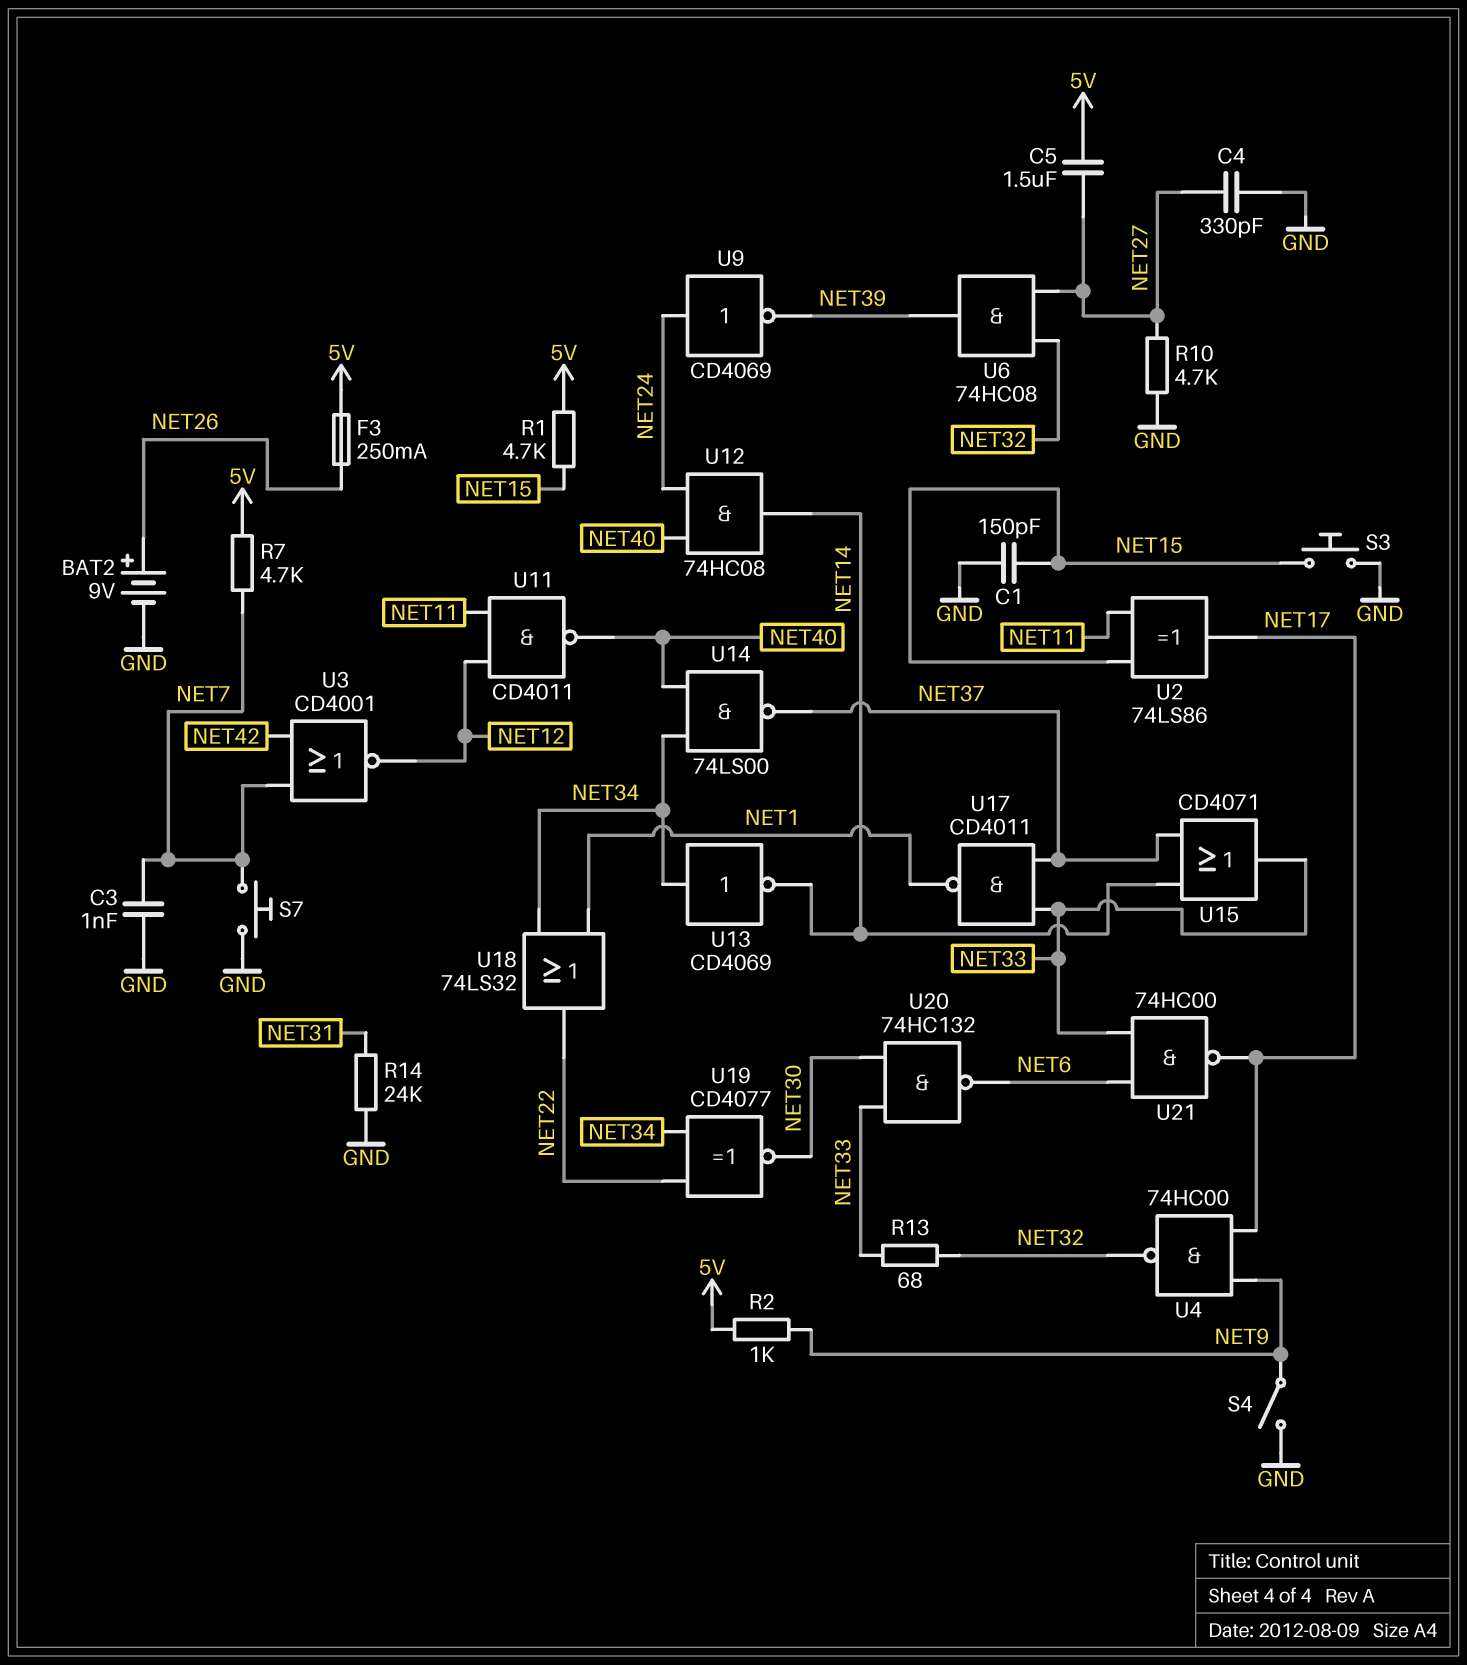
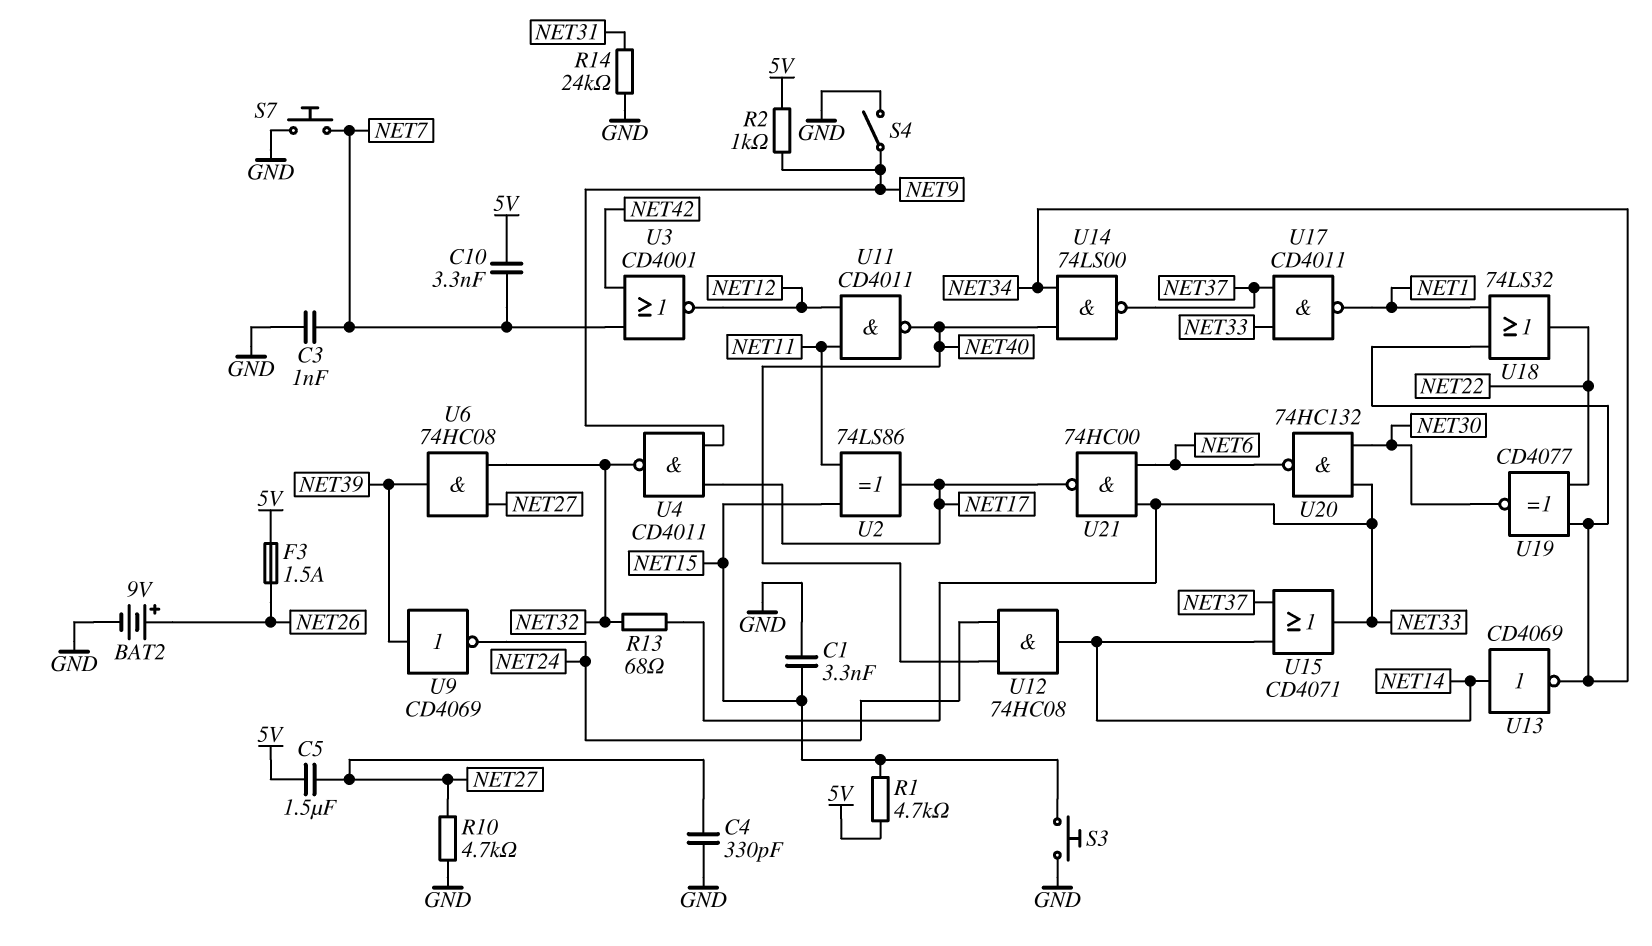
C1: 150pF (GND, NET15) -> 3.3nF (GND, NET15)
C10: none -> 3.3nF (5V, NET7)
F3: 250mA (5V, NET26) -> 1.5A (5V, NET26)
R7: 4.7k (5V, NET7) -> none
U4: NAND 74HC00 (in NET9, in NET17, out NET32) -> NAND CD4011 (in NET9, in NET17, out NET32)
U9: NOT CD4069 (in NET24, out NET39) -> NOT CD4069 (in NET39, out NET24)
U13: NOT CD4069 (in NET34, out NET14) -> NOT CD4069 (in NET14, out NET34)

